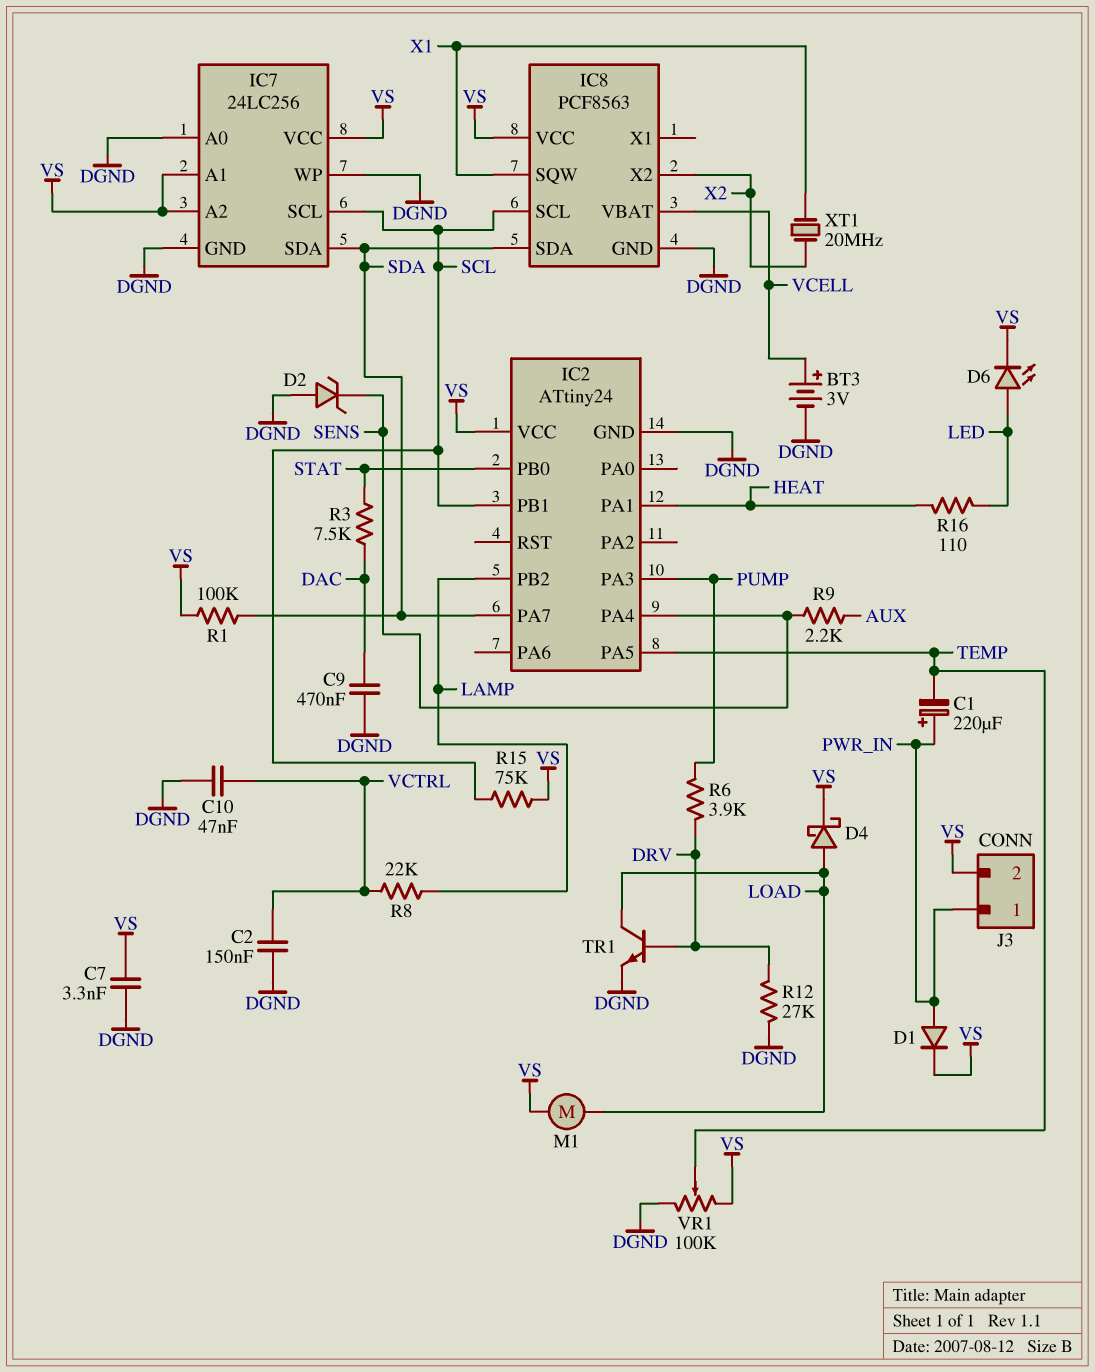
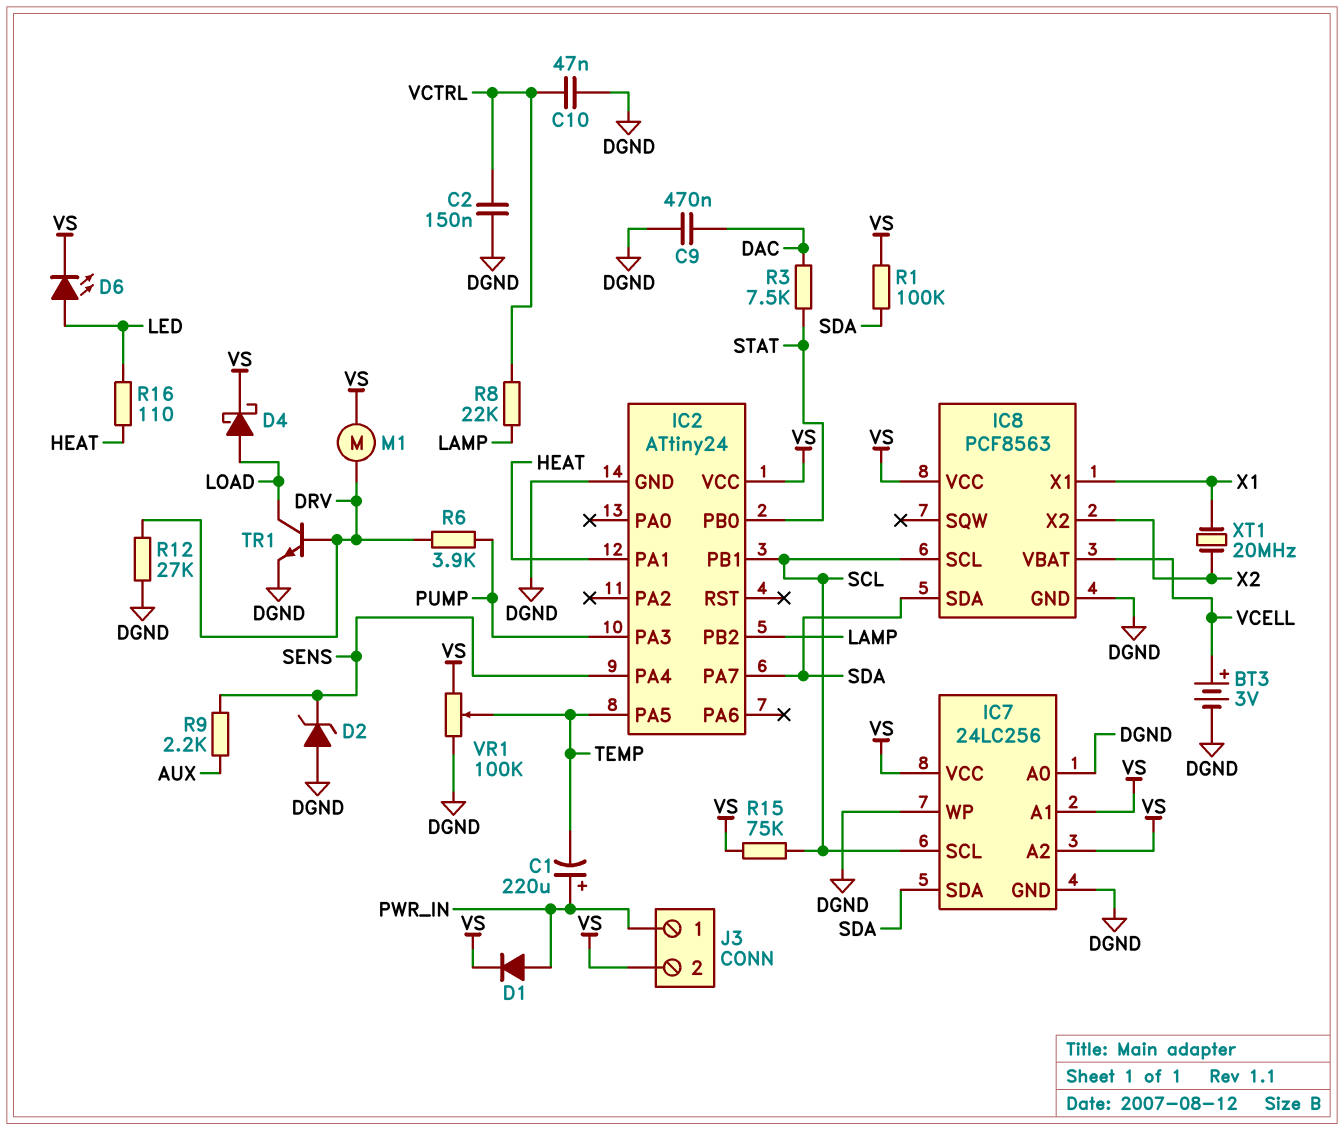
C7: 3.3nF (DGND, VS) -> none
IC8 pin SQW: X1 -> none
IC8 pin X1: none -> X1
M1: motor (LOAD, VS) -> motor (DRV, VS)

